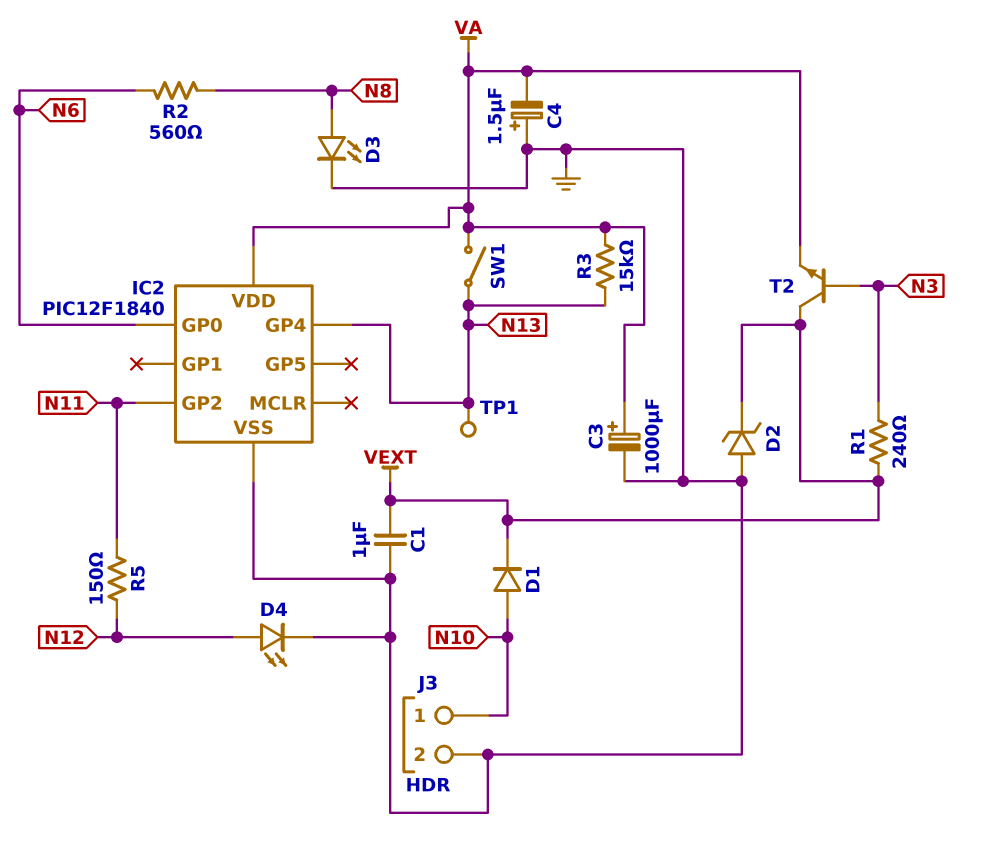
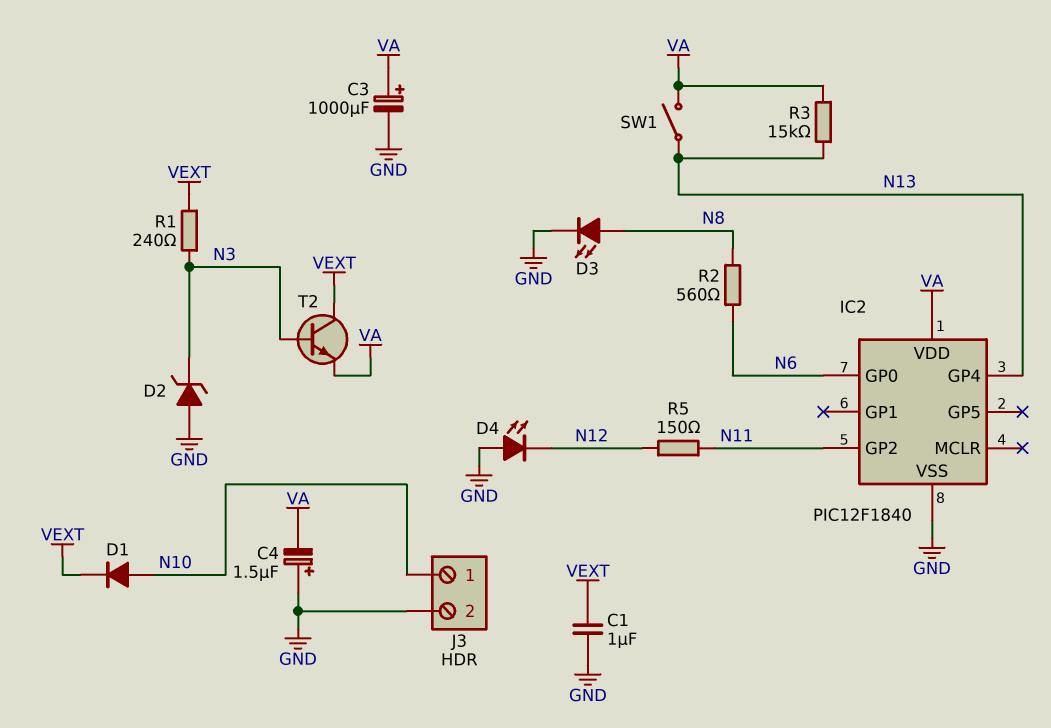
D2: zener (A GND, K VEXT) -> zener (A GND, K N3)
D4: LED (A N12, K GND) -> LED (A GND, K N12)
TP1: test point (N13) -> none

